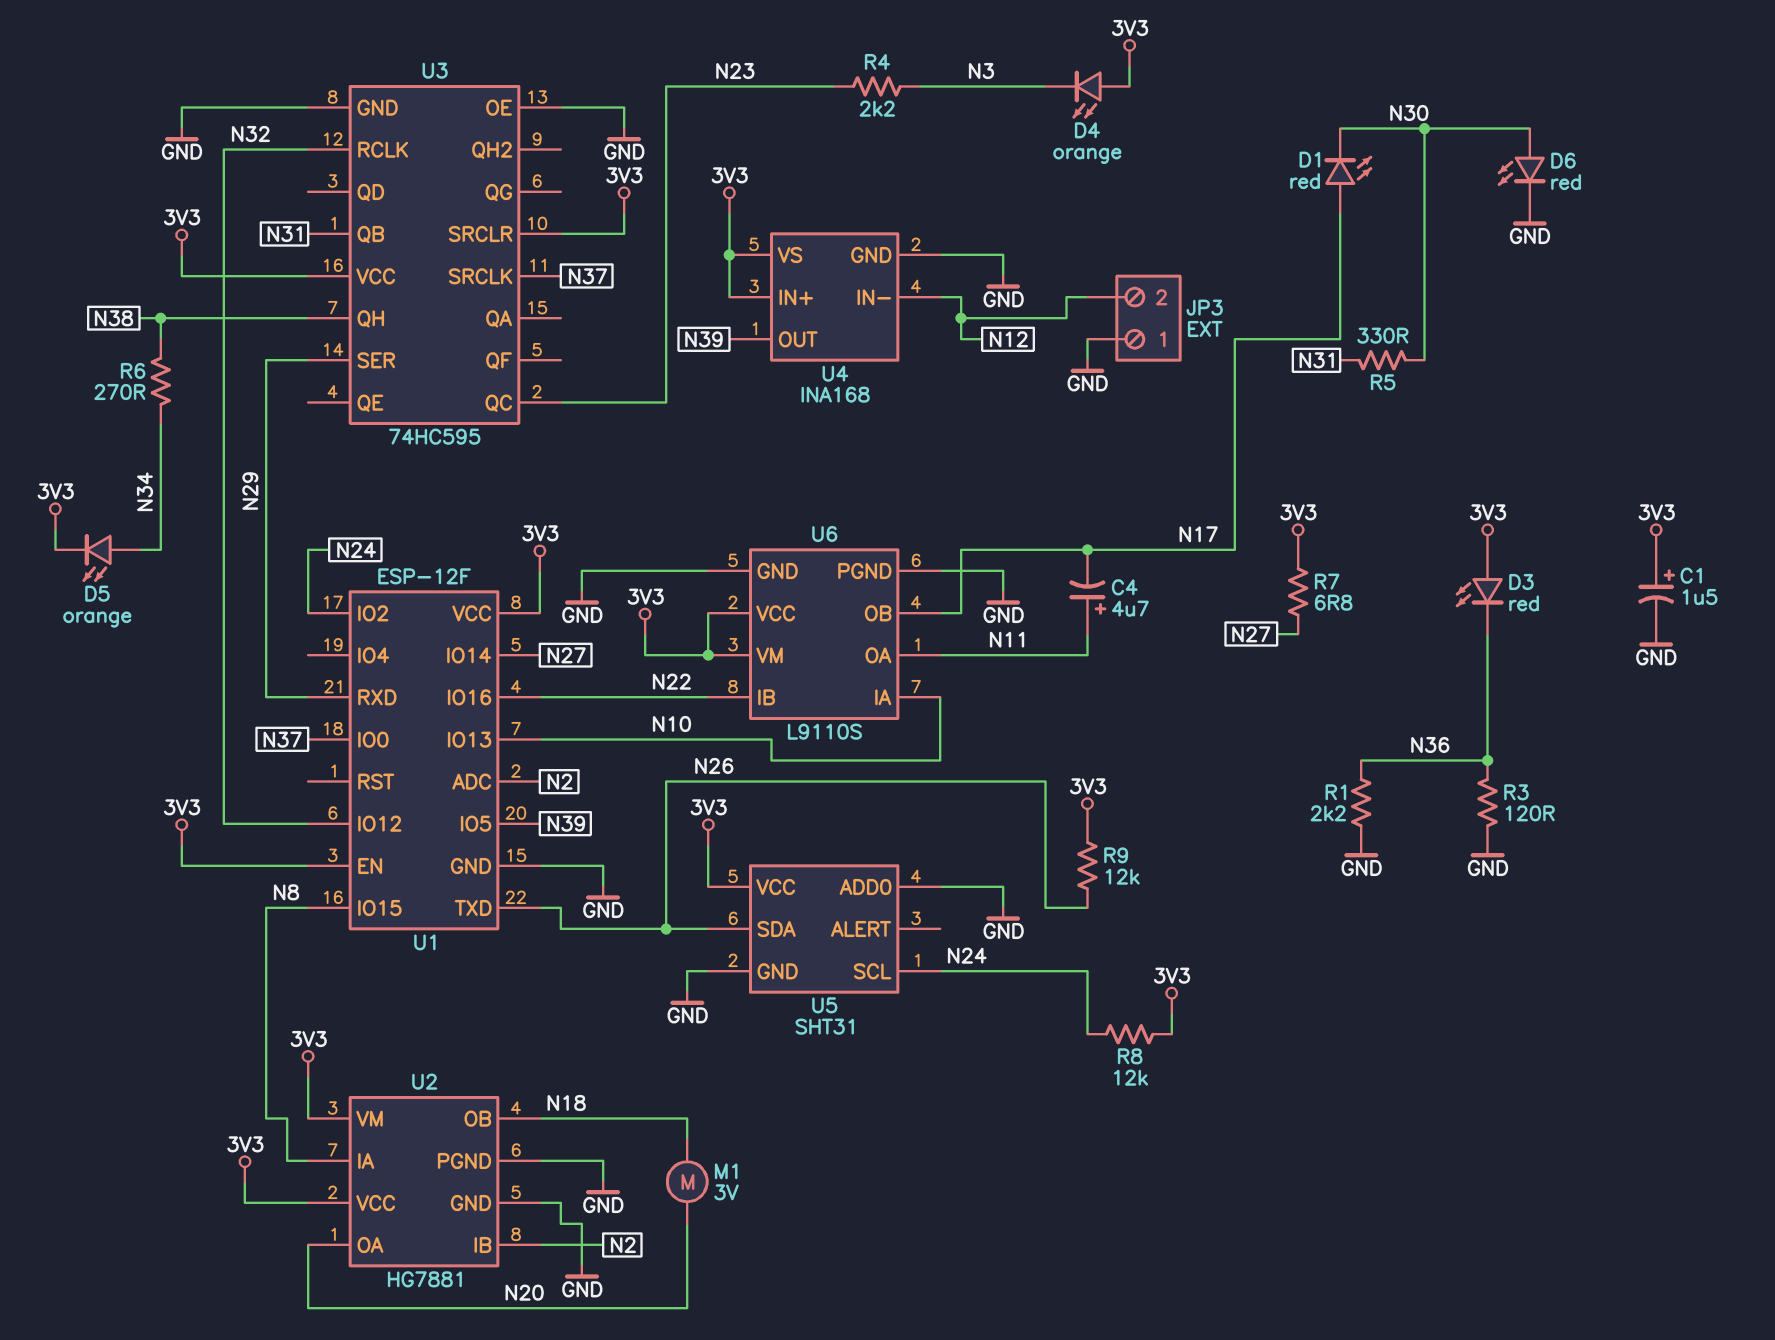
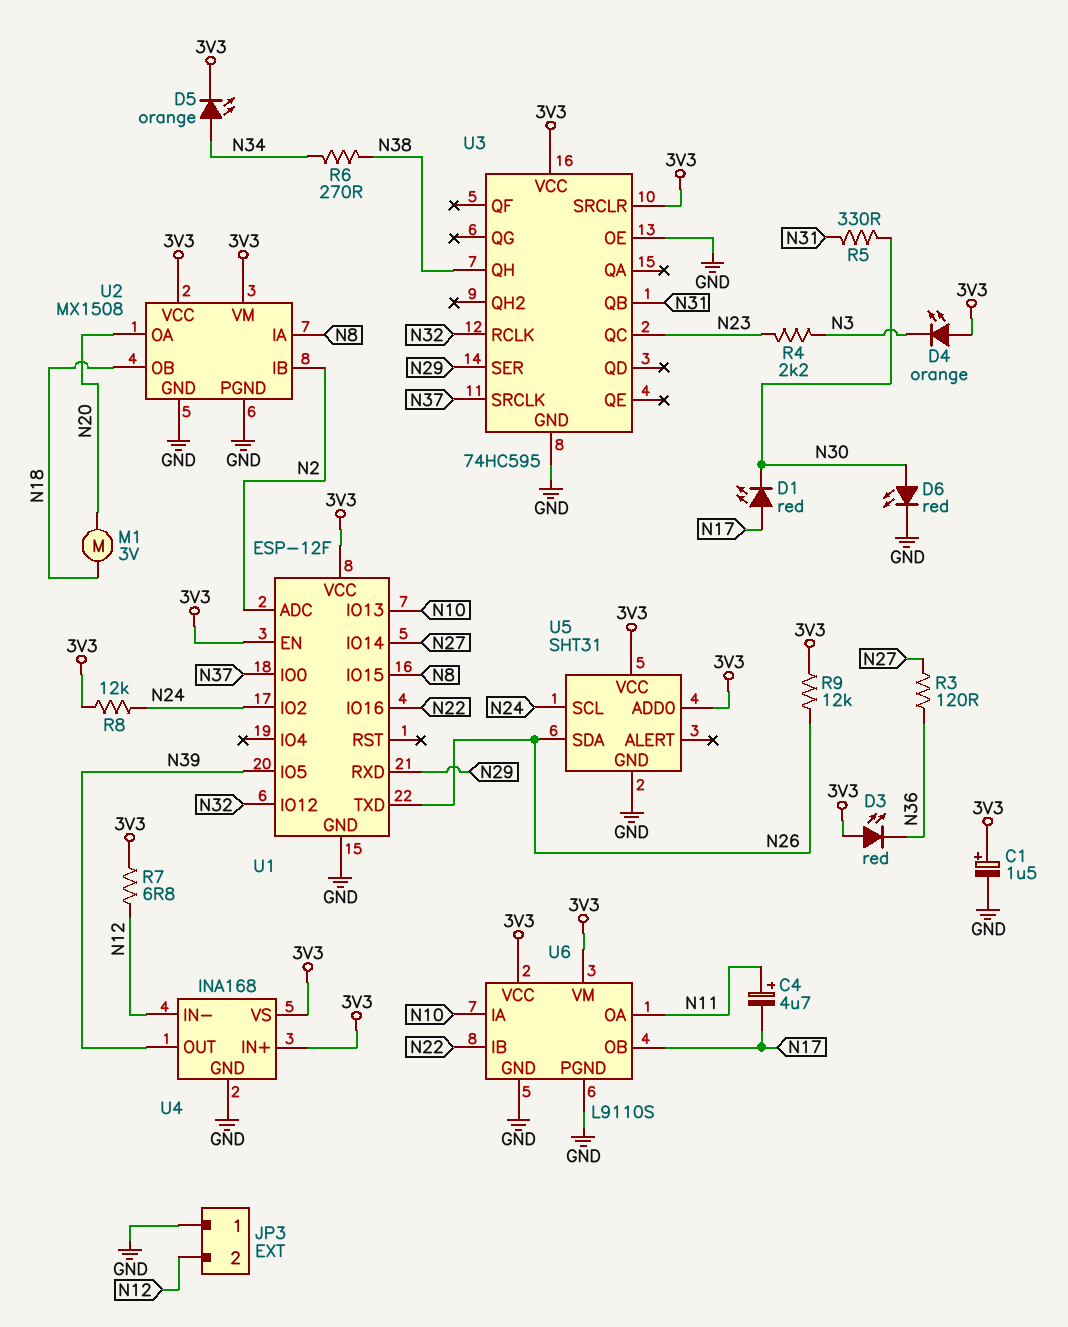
R1: 2.2k (GND, N36) -> none
R3: 120 (GND, N36) -> 120 (N27, N36)
R7: 6.8 (3V3, N27) -> 6.8 (3V3, N12)
U2: HG7881 -> MX1508
U5 pin ADD0: GND -> 3V3

